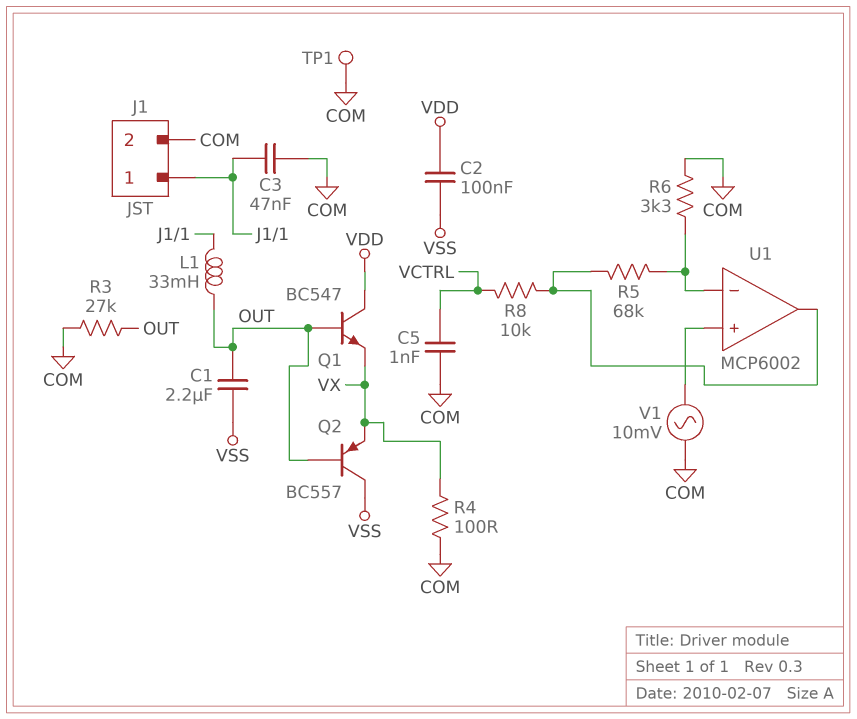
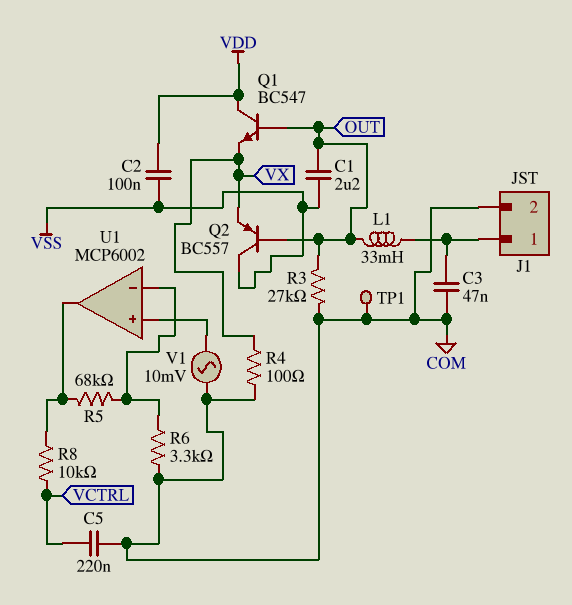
C5: 1nF (COM, VCTRL) -> 220nF (COM, VCTRL)

